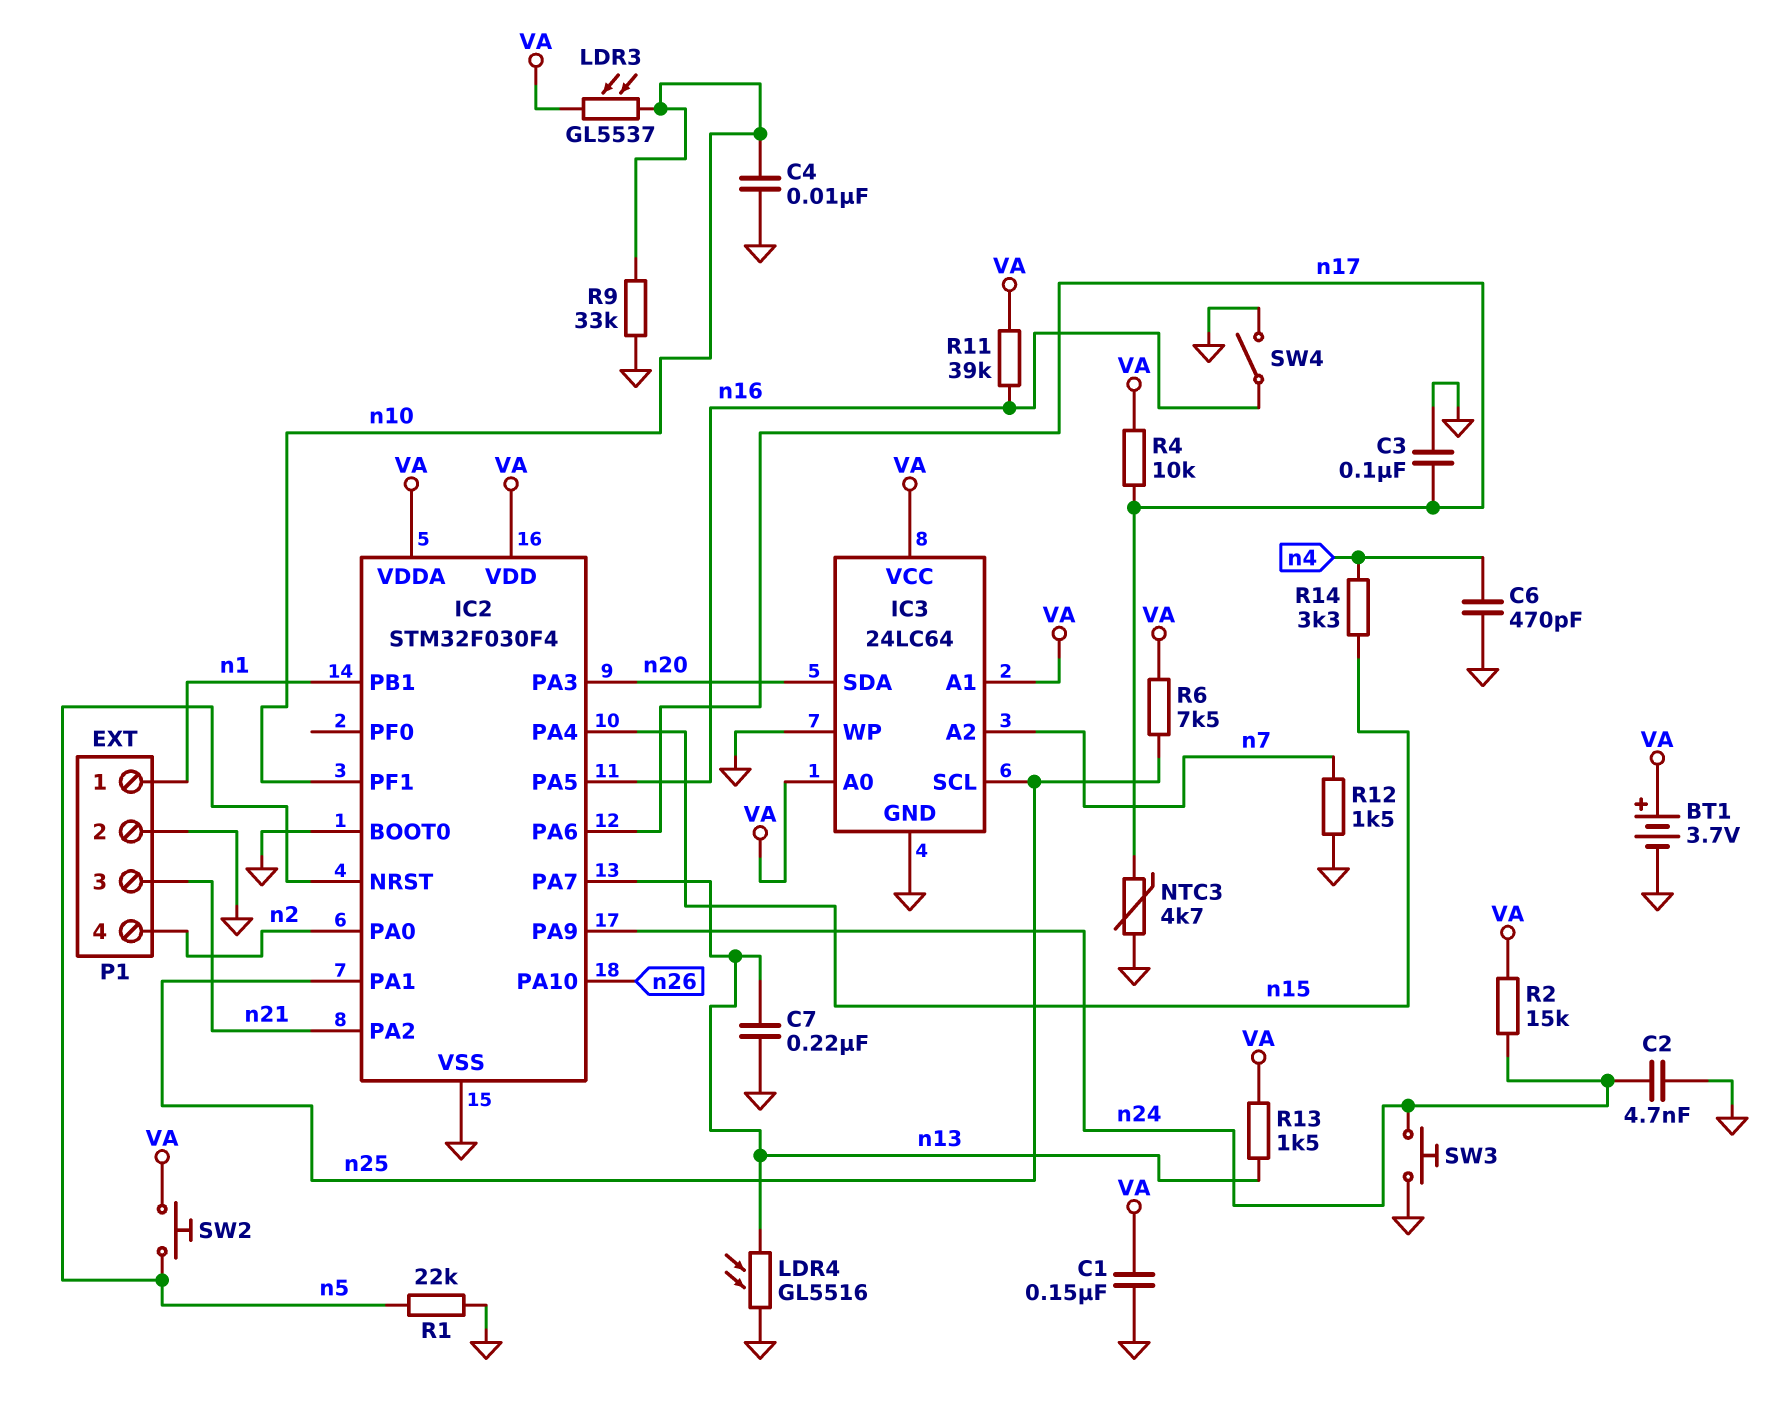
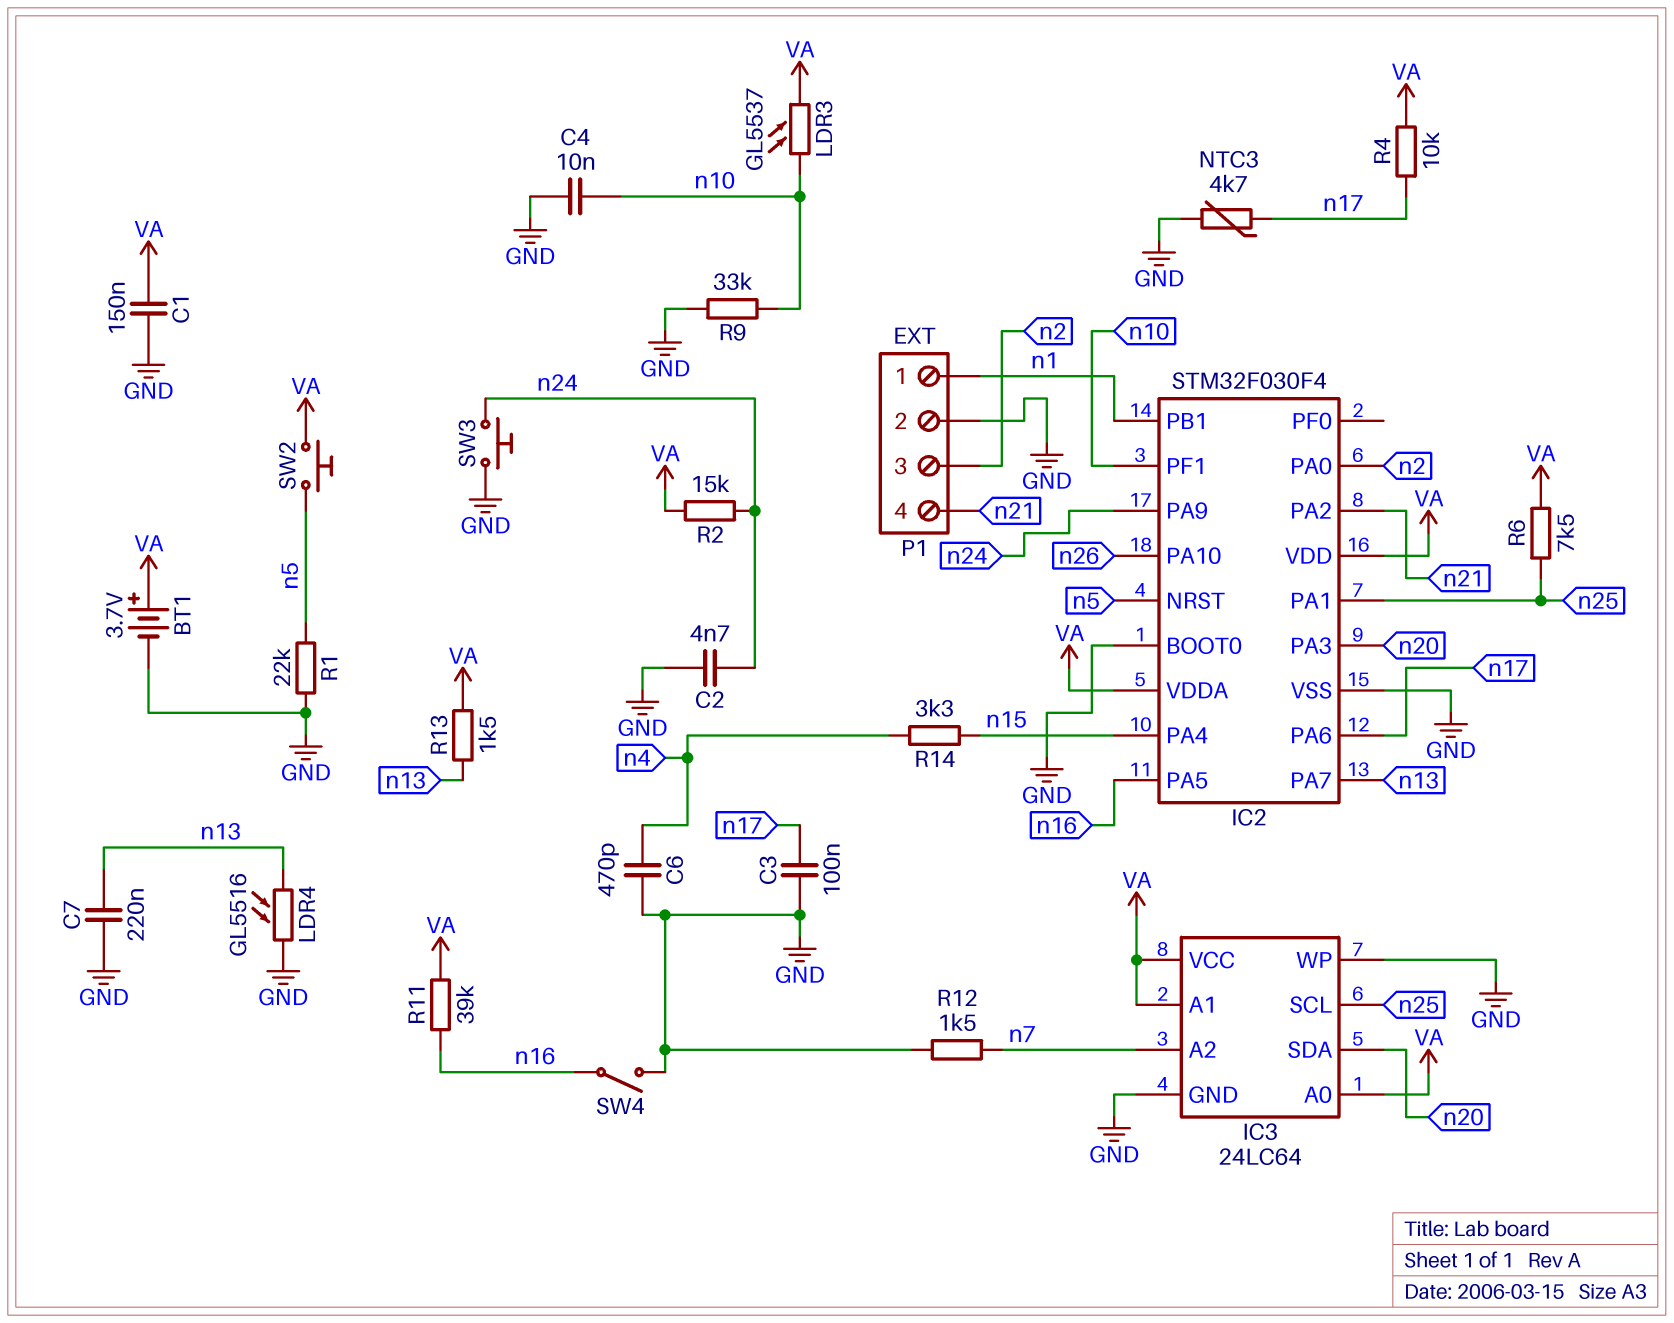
P1 pin 3: n21 -> n2
P1 pin 4: n2 -> n21

